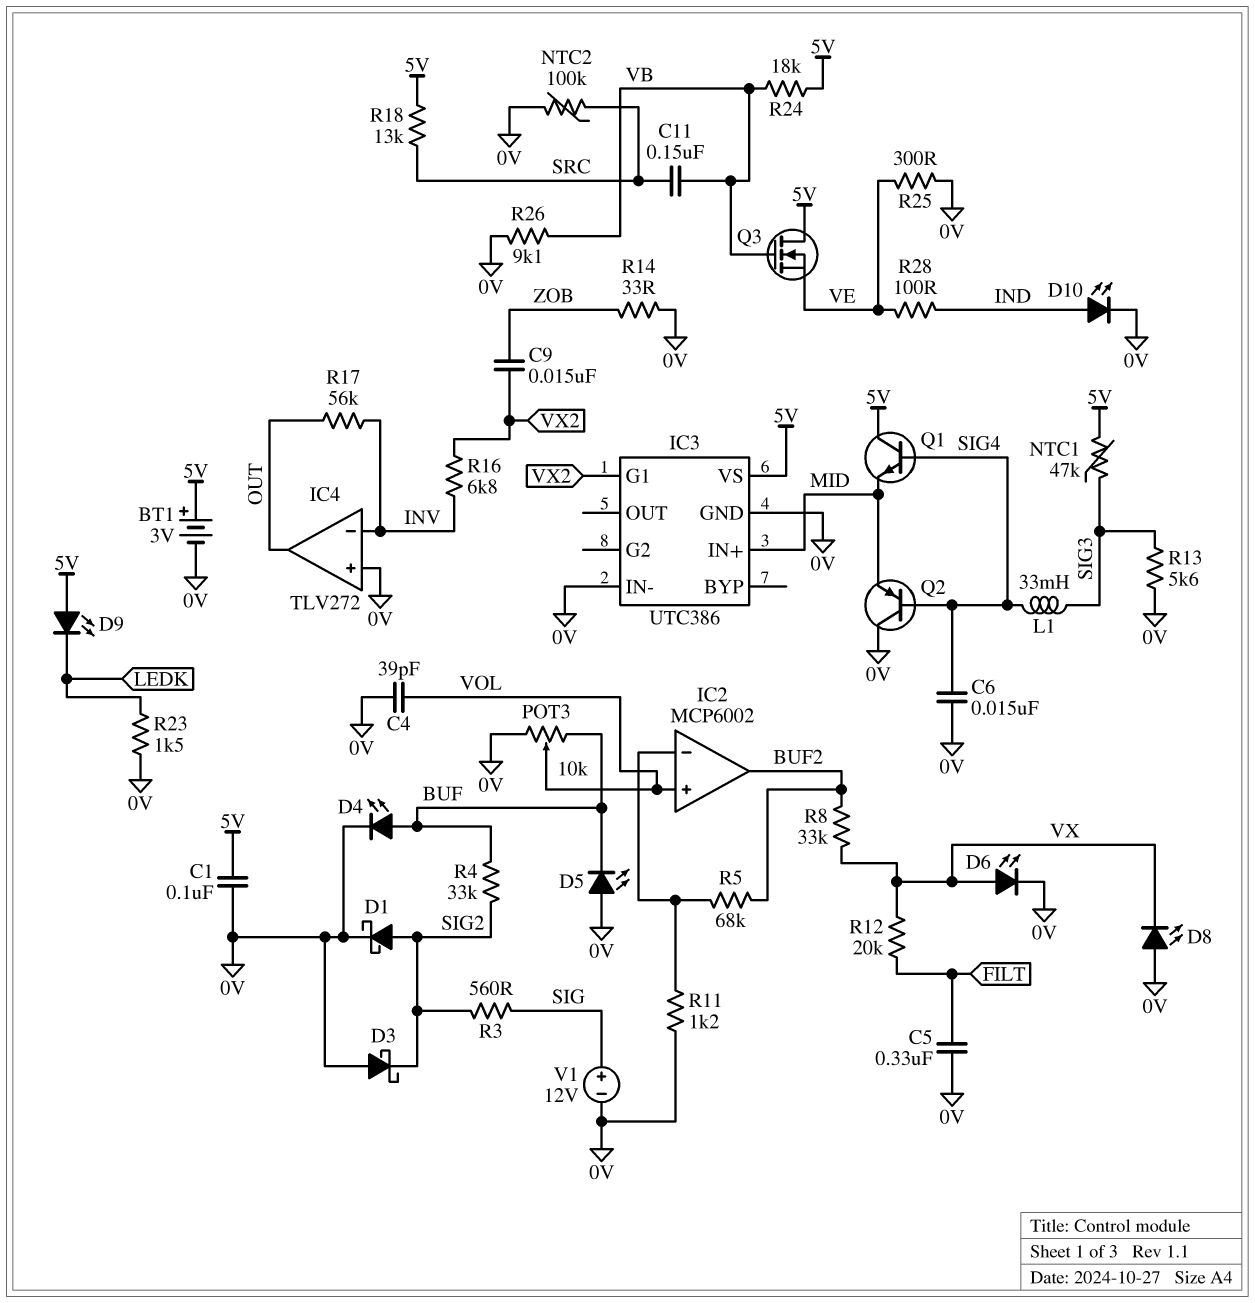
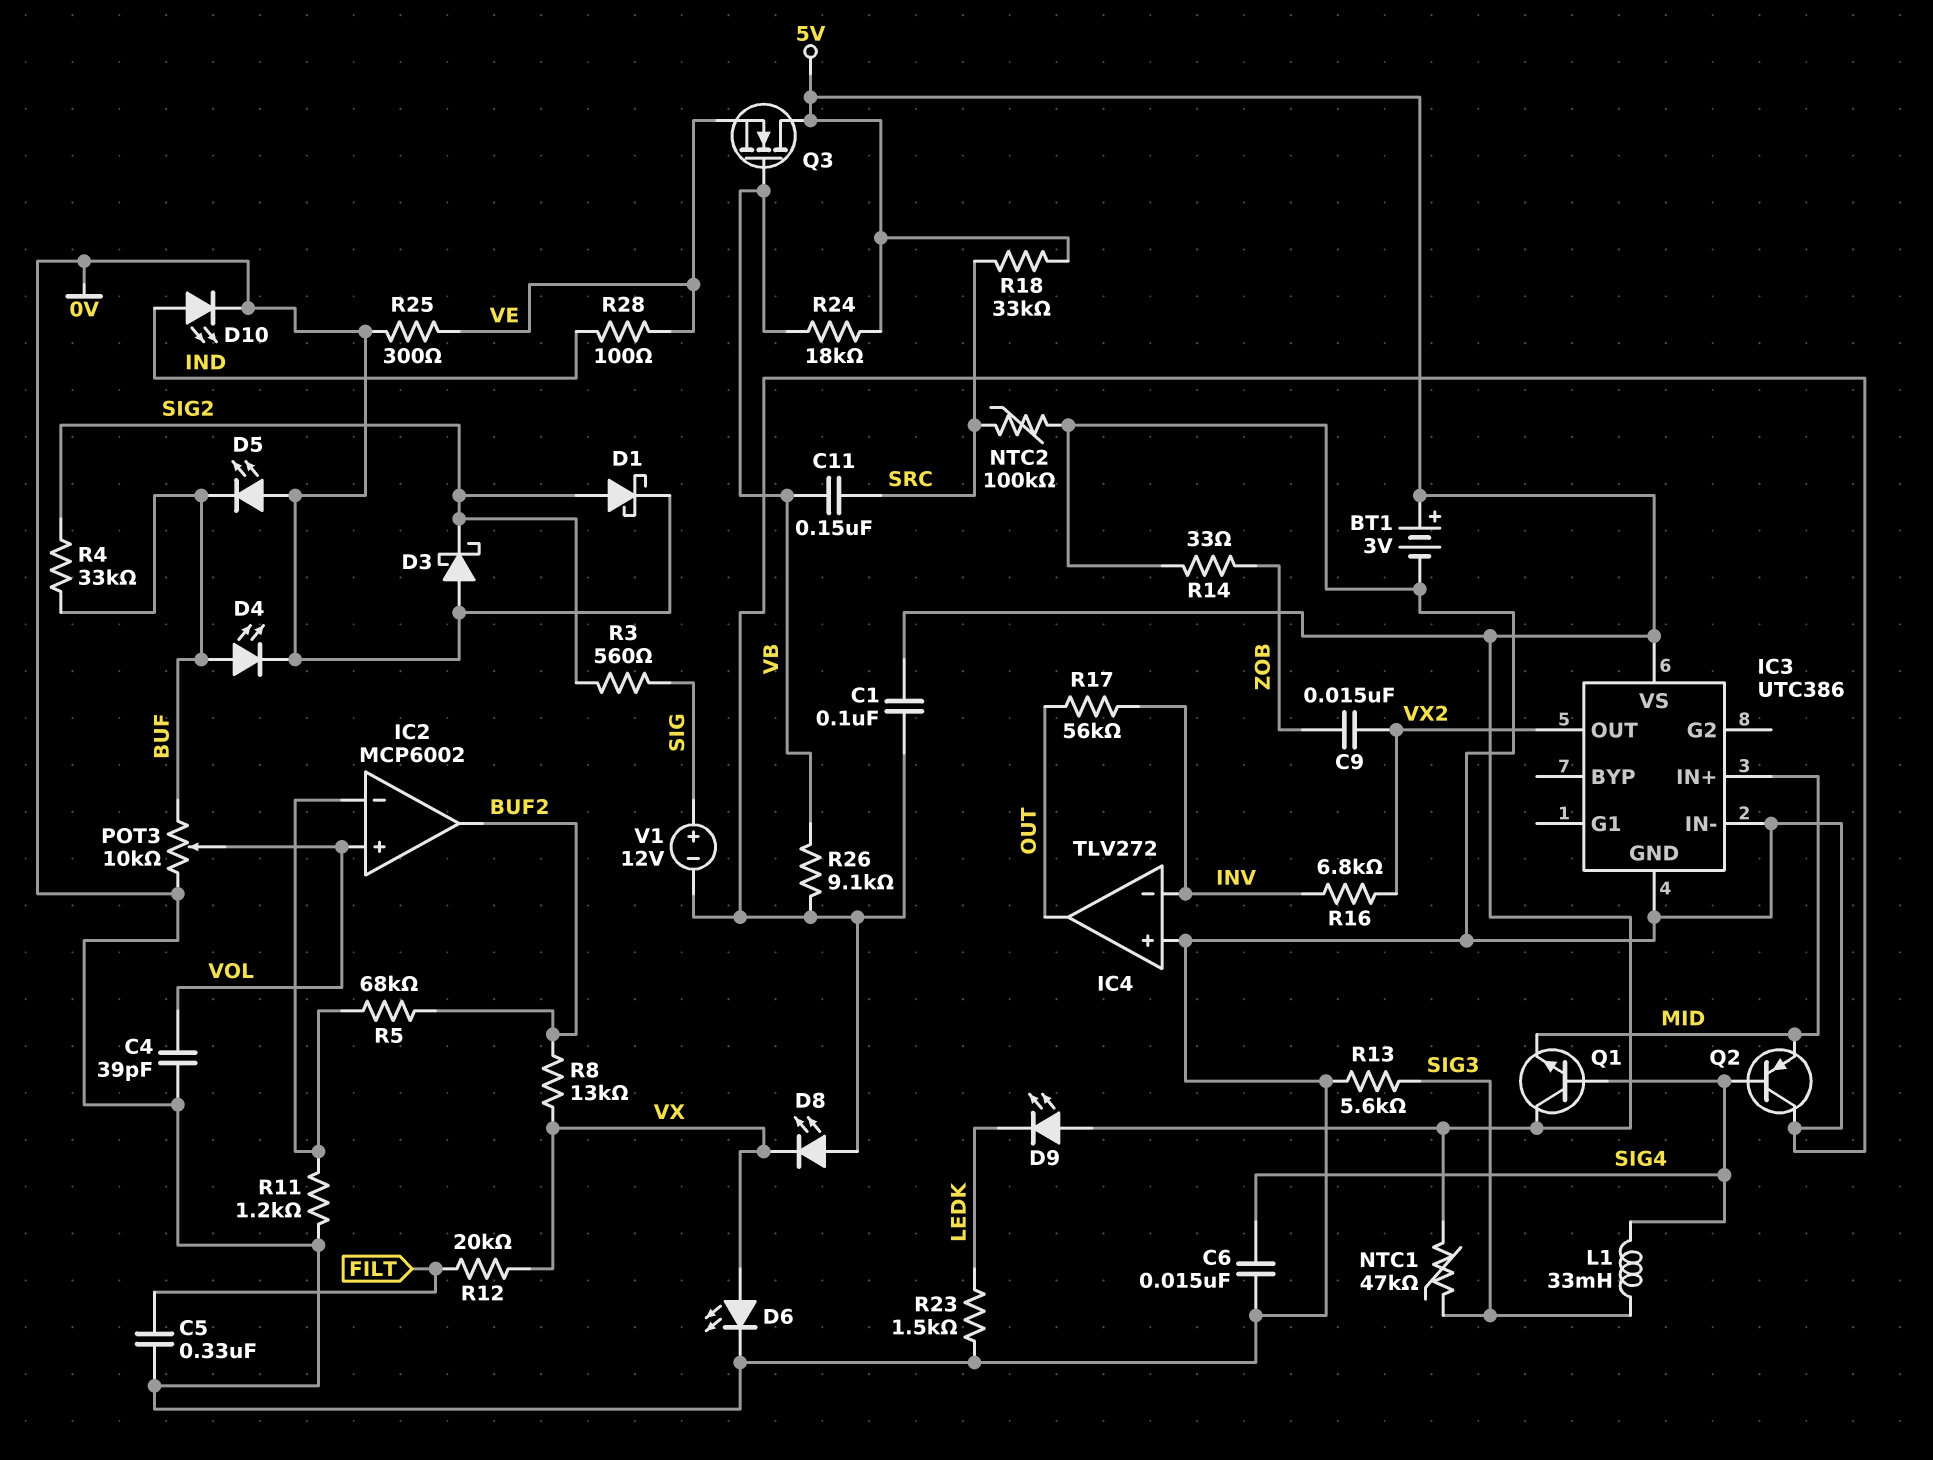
IC3 pin G1: VX2 -> none
IC3 pin OUT: none -> VX2
R8: 33k (BUF2, VX) -> 13k (BUF2, VX)
R18: 13k (5V, SRC) -> 33k (5V, SRC)

